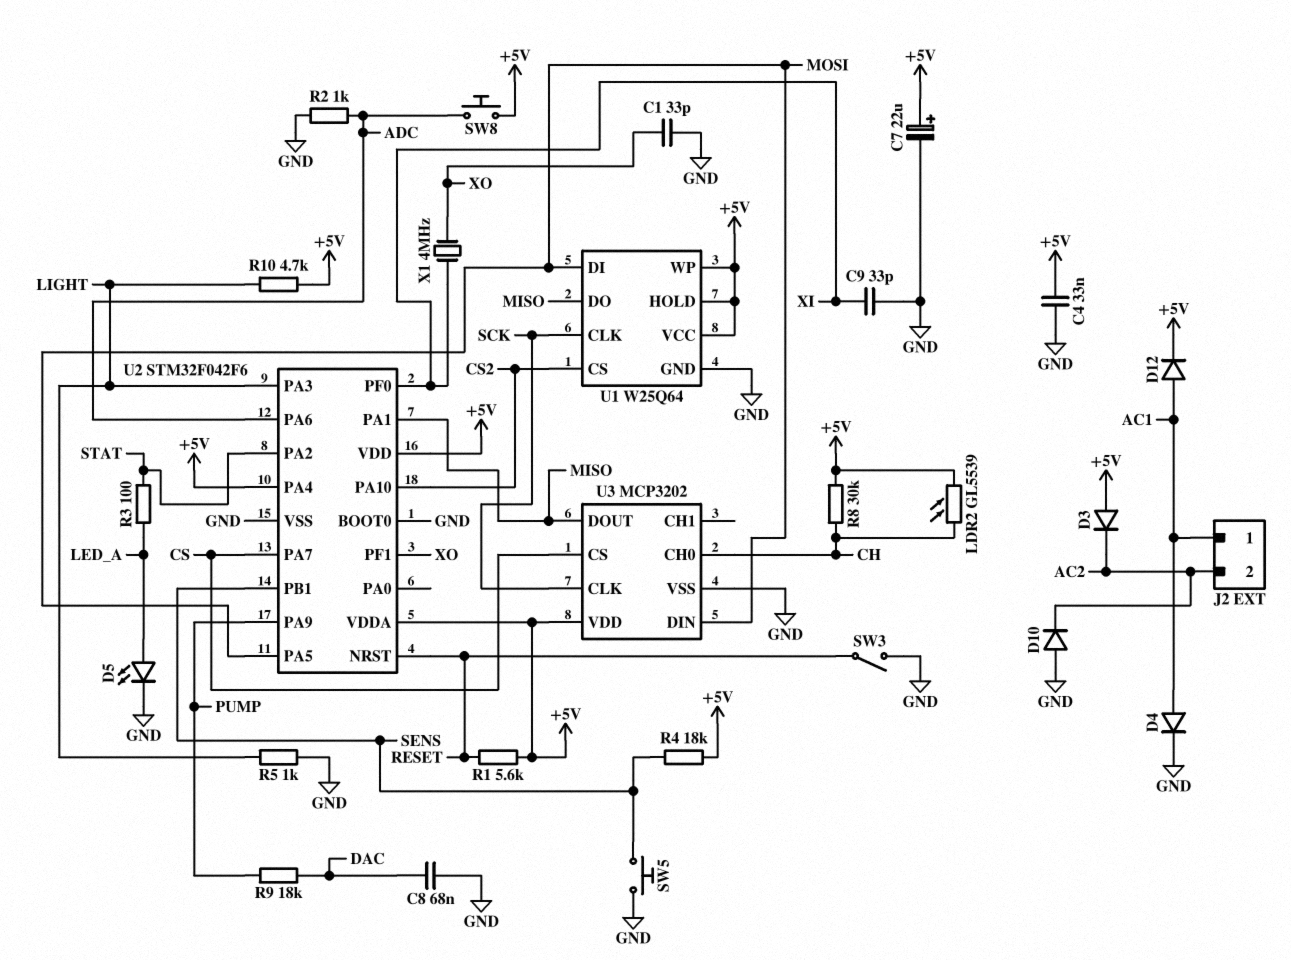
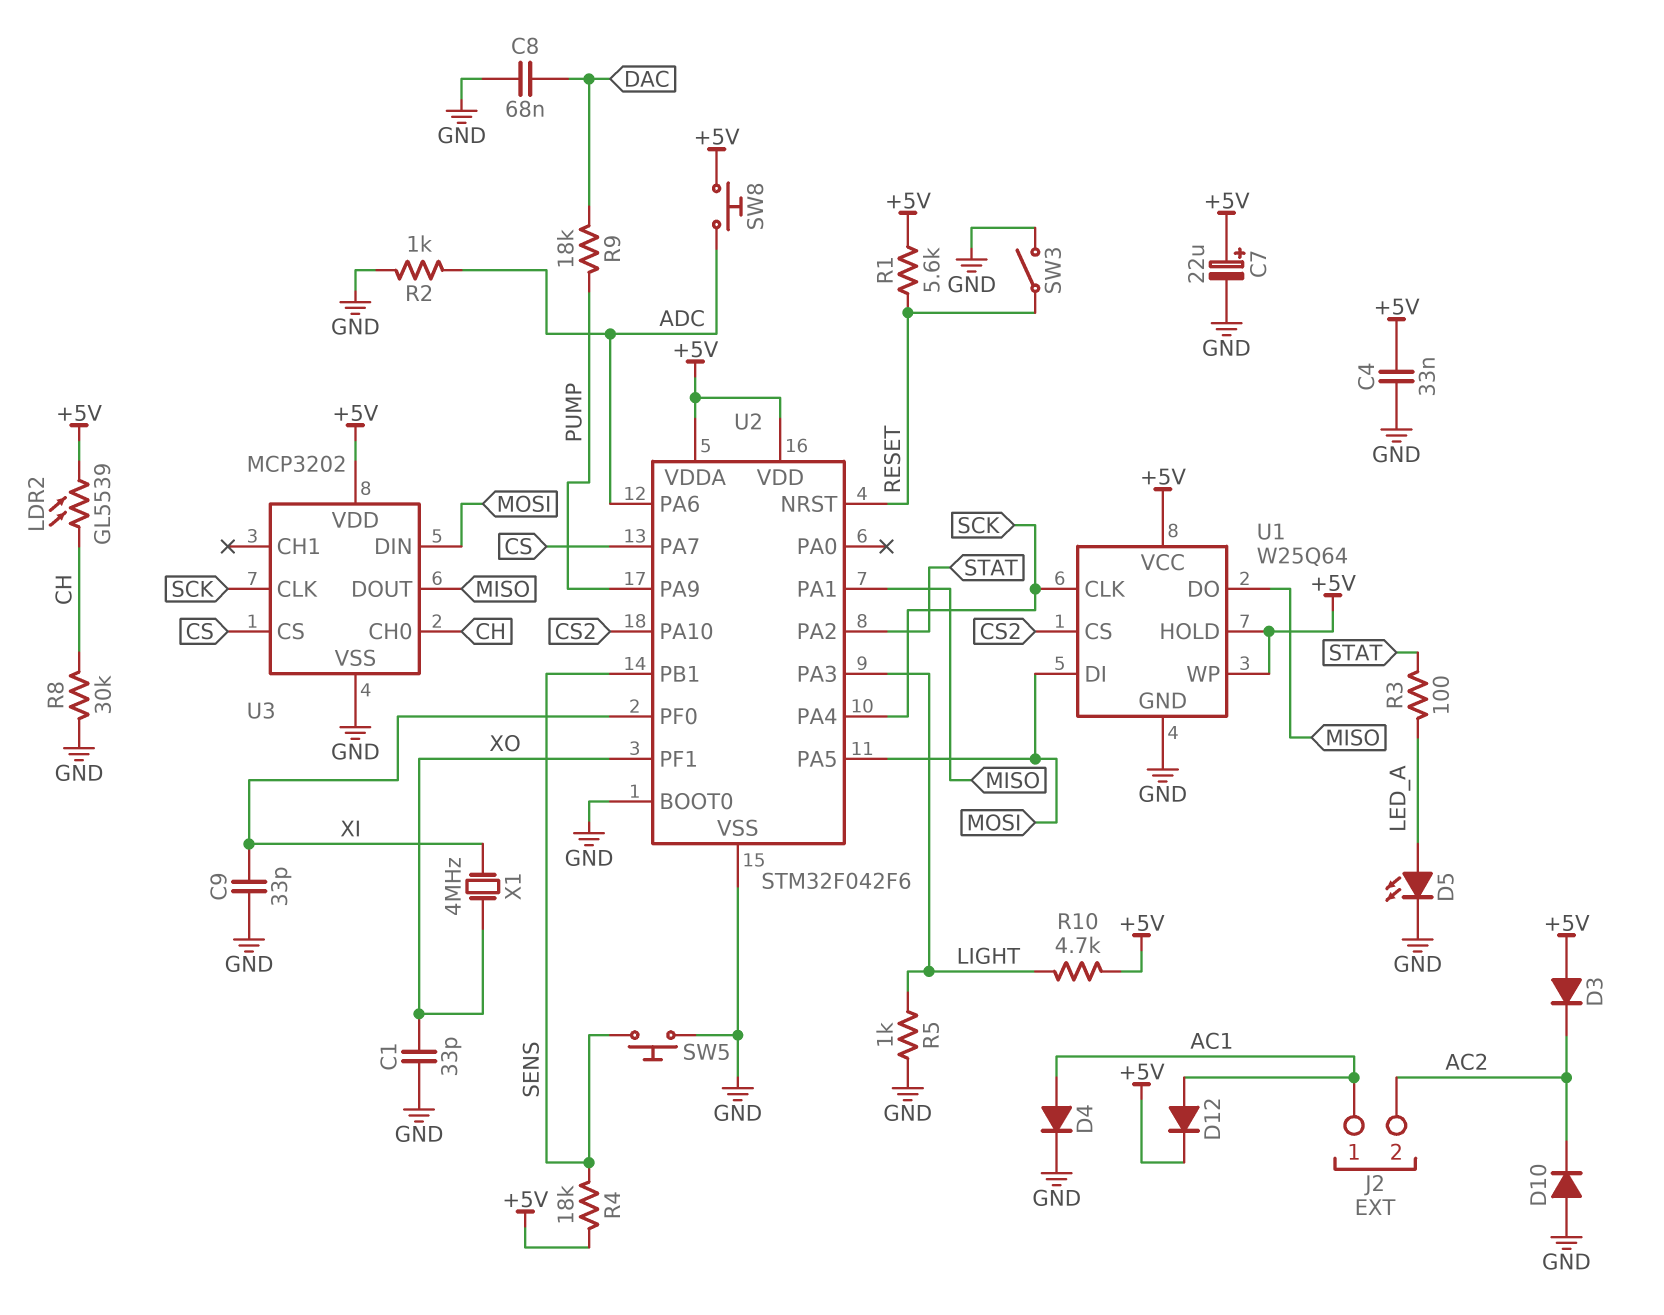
R8: 30k (+5V, CH) -> 30k (CH, GND)
U2 pin PA4: +5V -> SCK

